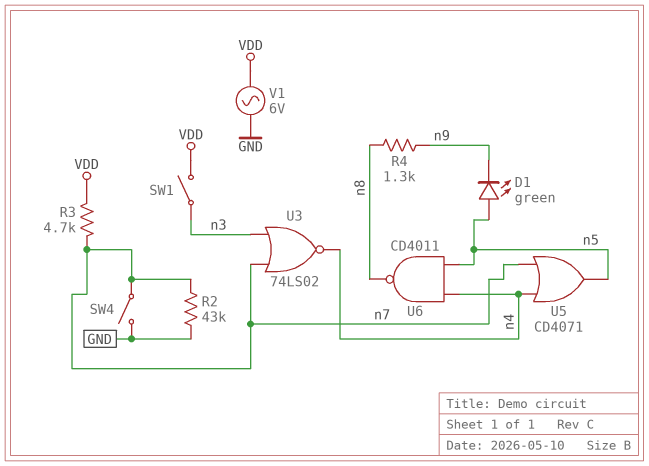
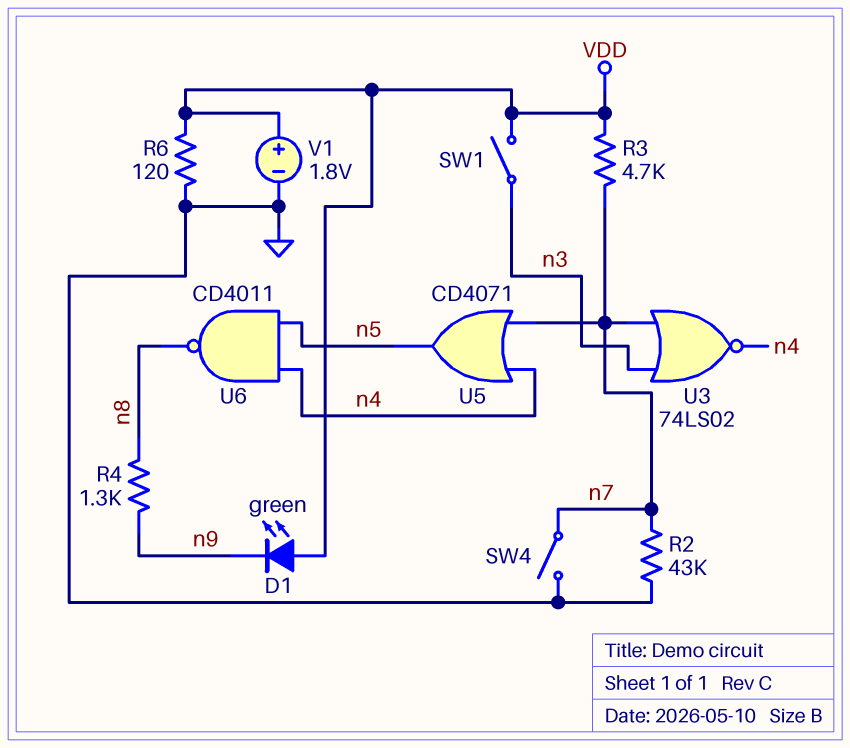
D1: LED green (A n5, K n9) -> LED green (A VDD, K n9)
R6: none -> 120 (GND, VDD)
V1: AC 6V (GND, VDD) -> 1.8V (plus VDD, minus GND)

